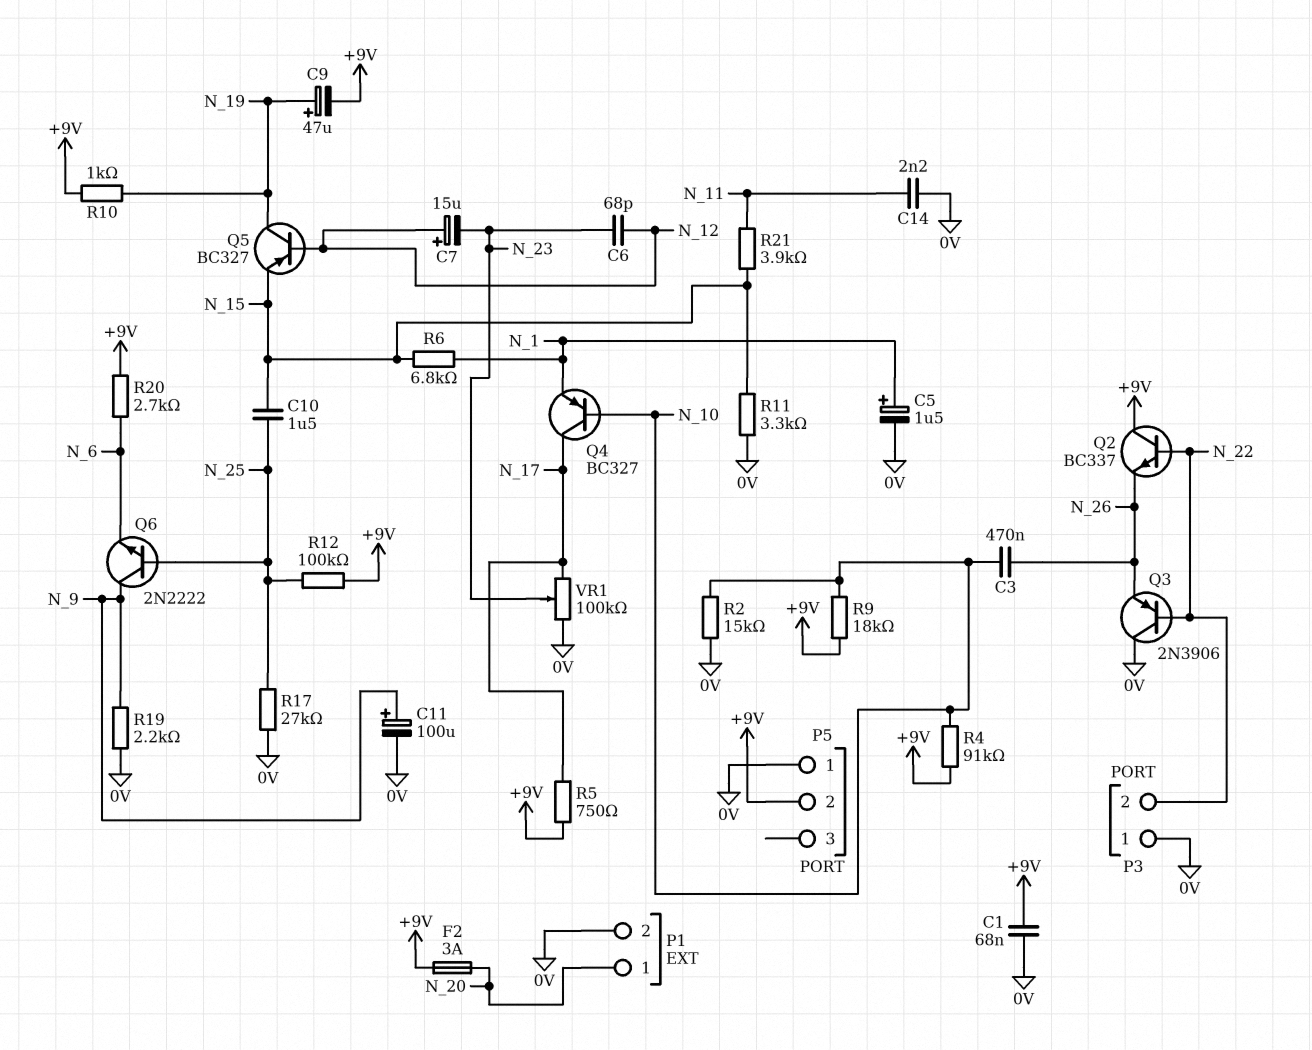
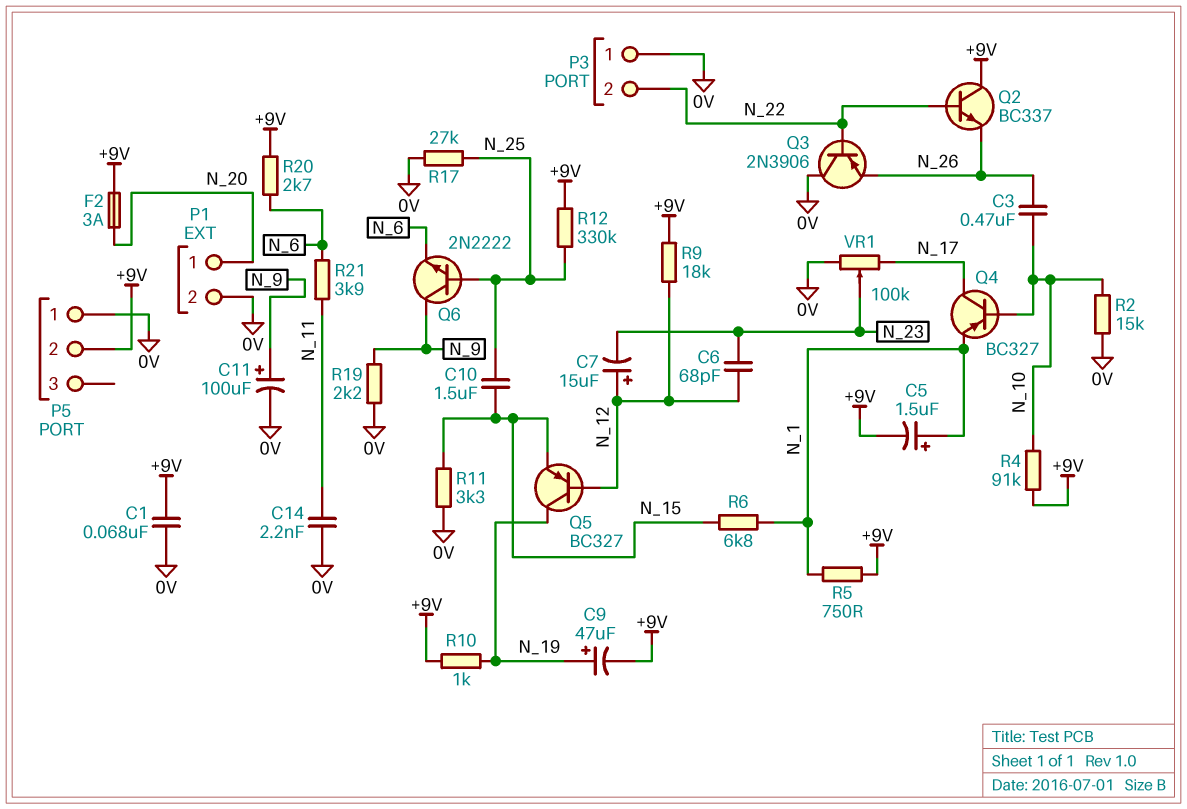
C5: 1.5uF (plus N_1, minus 0V) -> 1.5uF (plus N_1, minus +9V)
R5: 750 (+9V, N_17) -> 750 (+9V, N_1)
R9: 18k (+9V, N_10) -> 18k (+9V, N_12)
R12: 100k (+9V, N_25) -> 330k (+9V, N_25)
R21: 3.9k (N_11, N_15) -> 3.9k (N_6, N_11)

